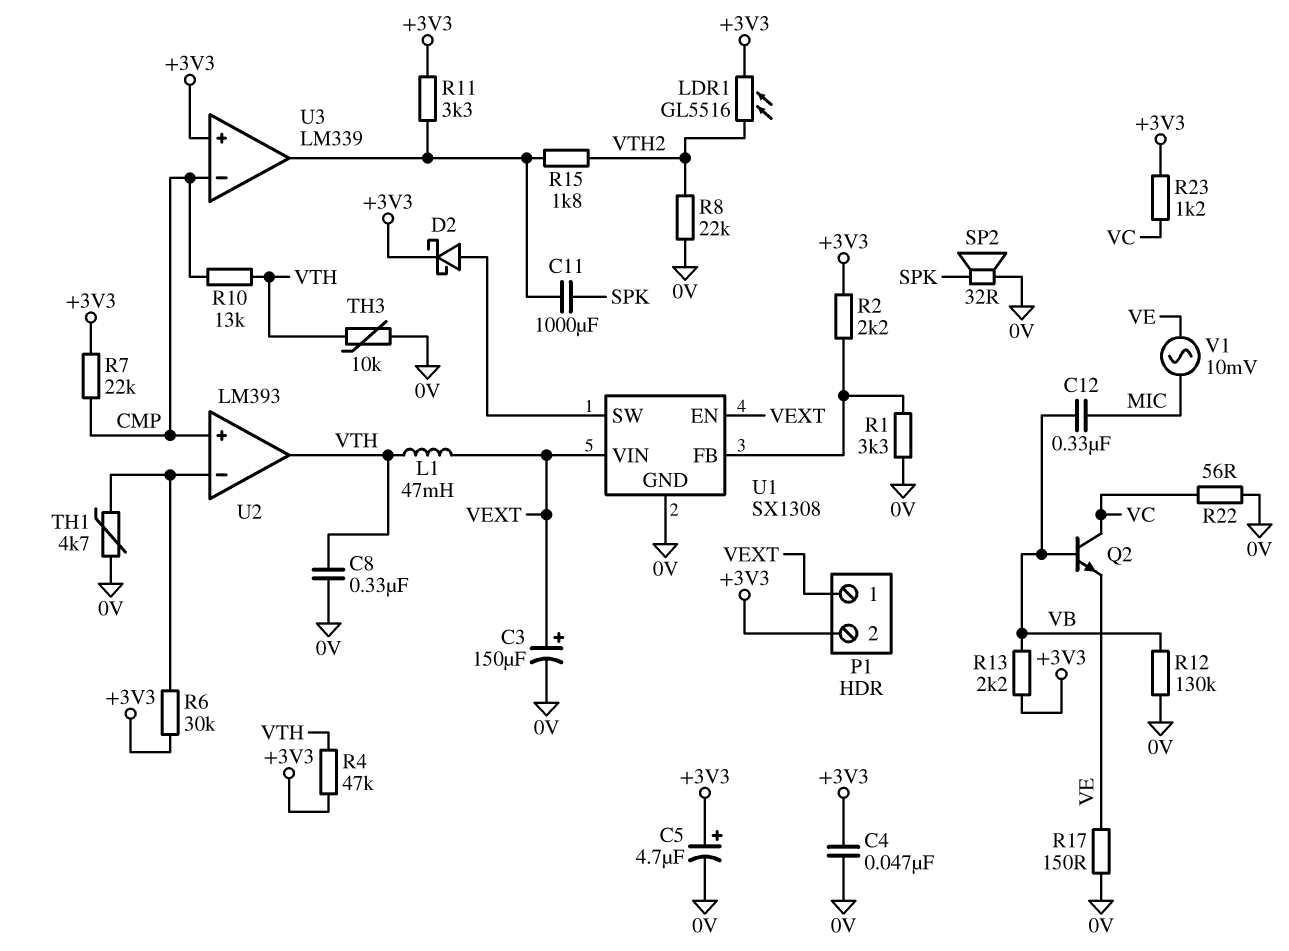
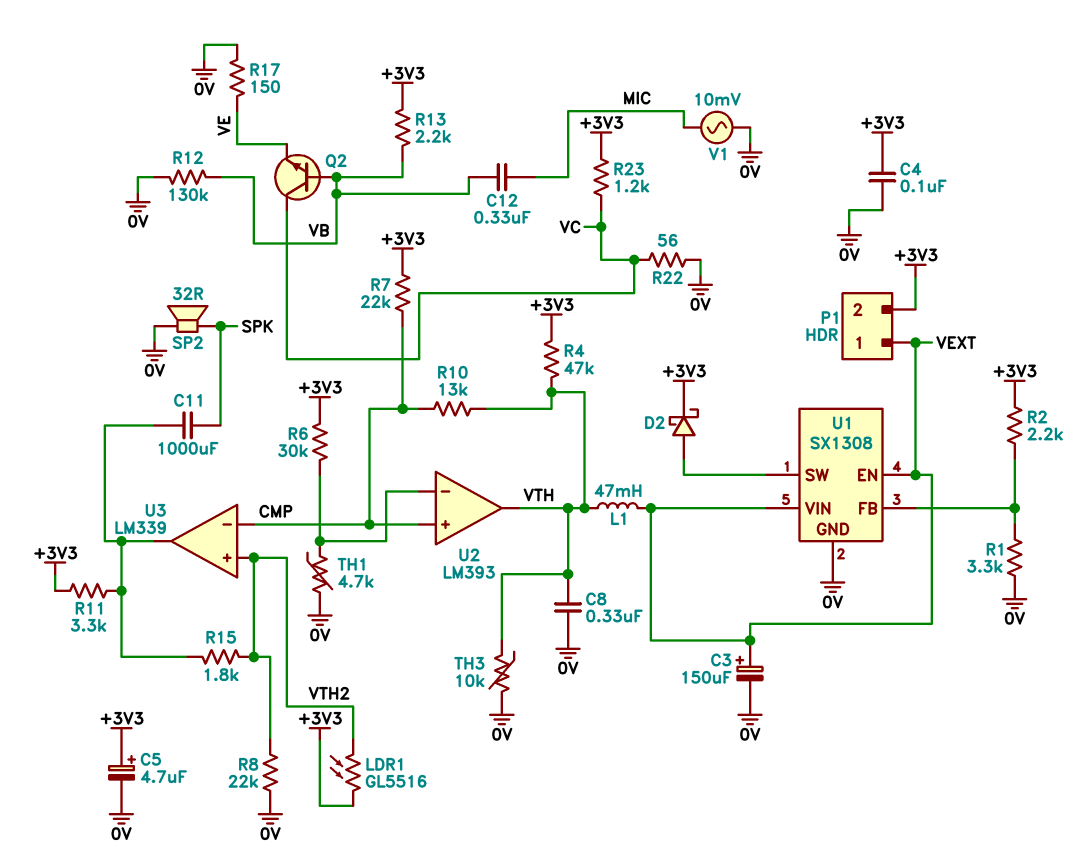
C4: 47nF (+3V3, 0V) -> 100nF (+3V3, 0V)
U3 pin in+: +3V3 -> VTH2
V1: AC 10mV (MIC, VE) -> AC 10mV (0V, MIC)

